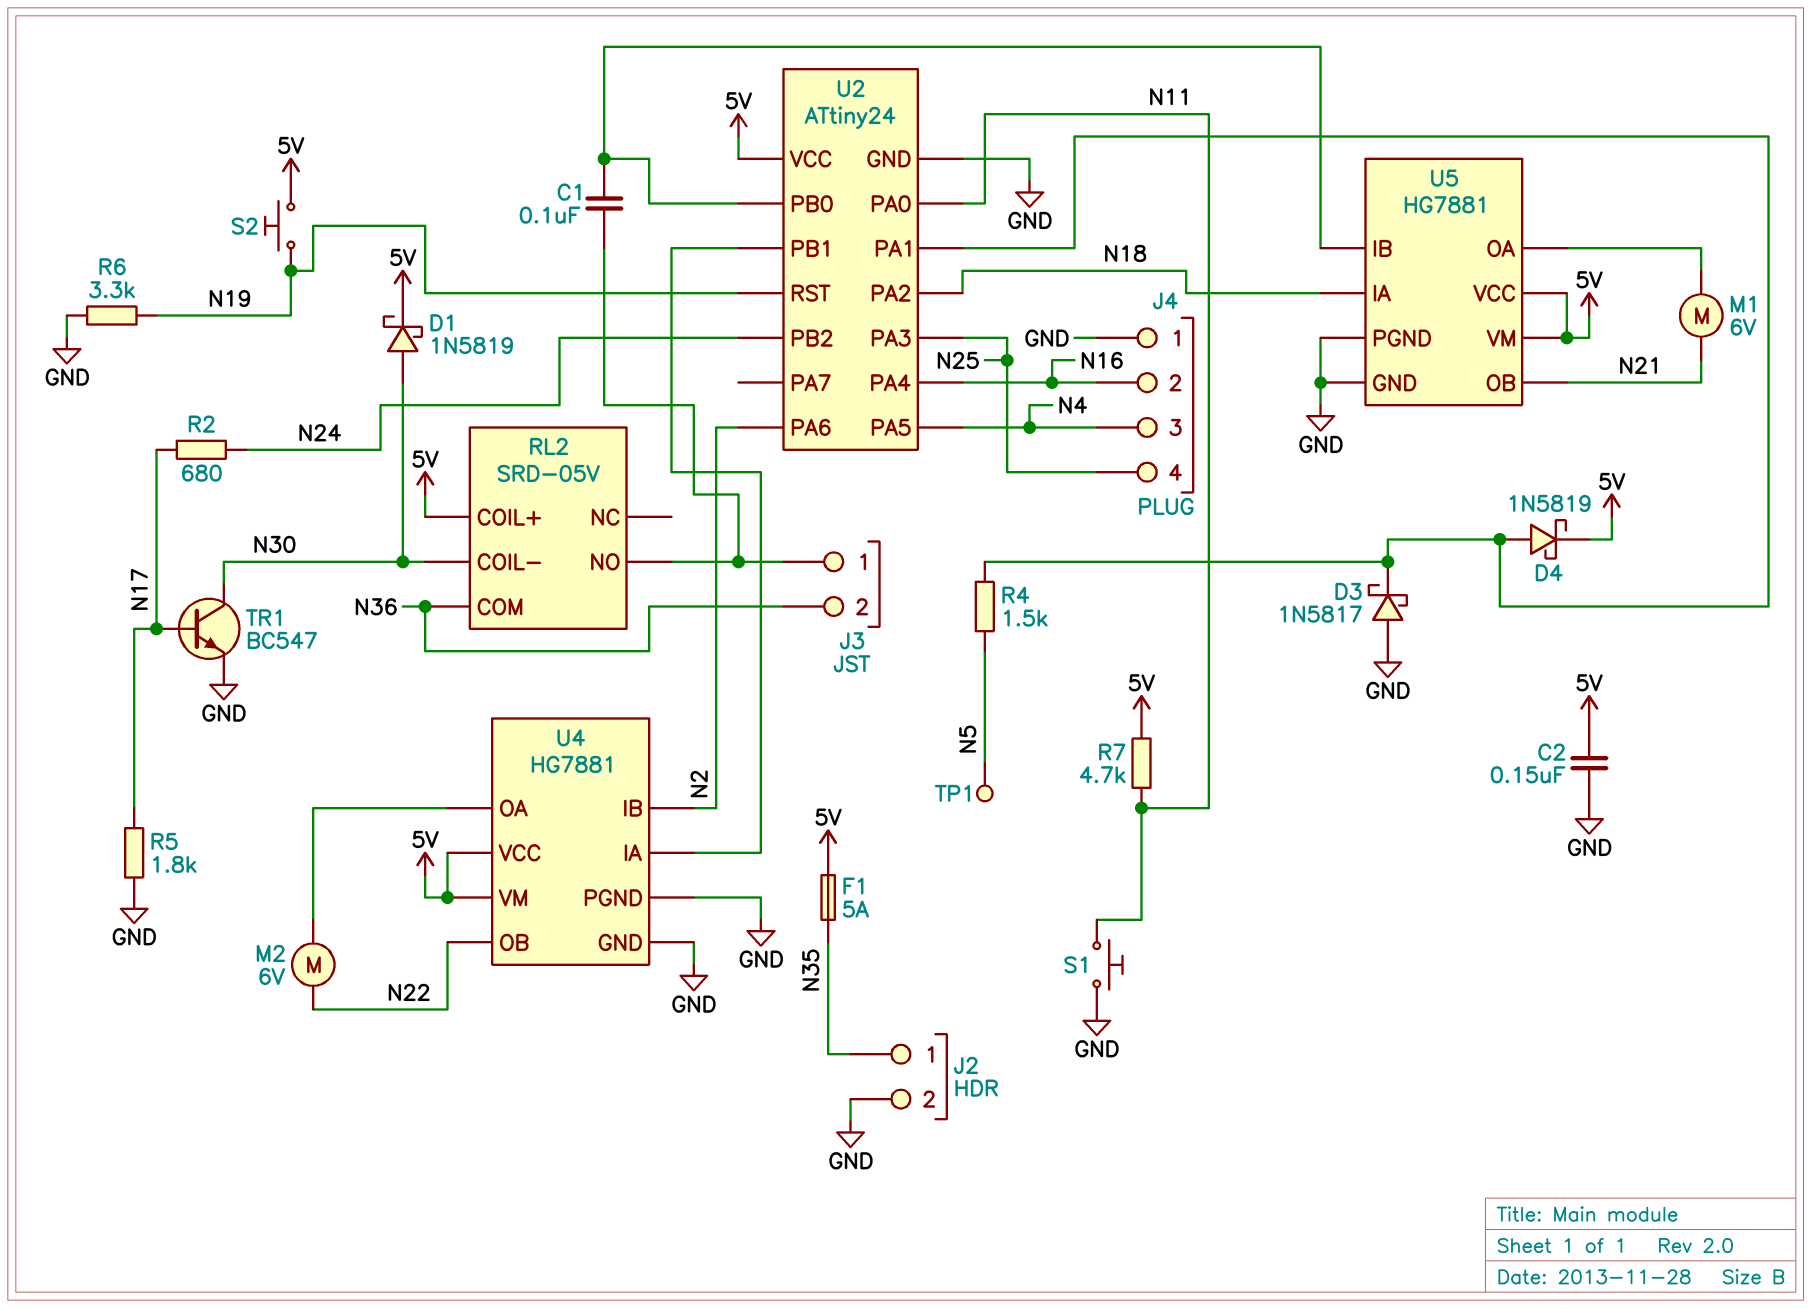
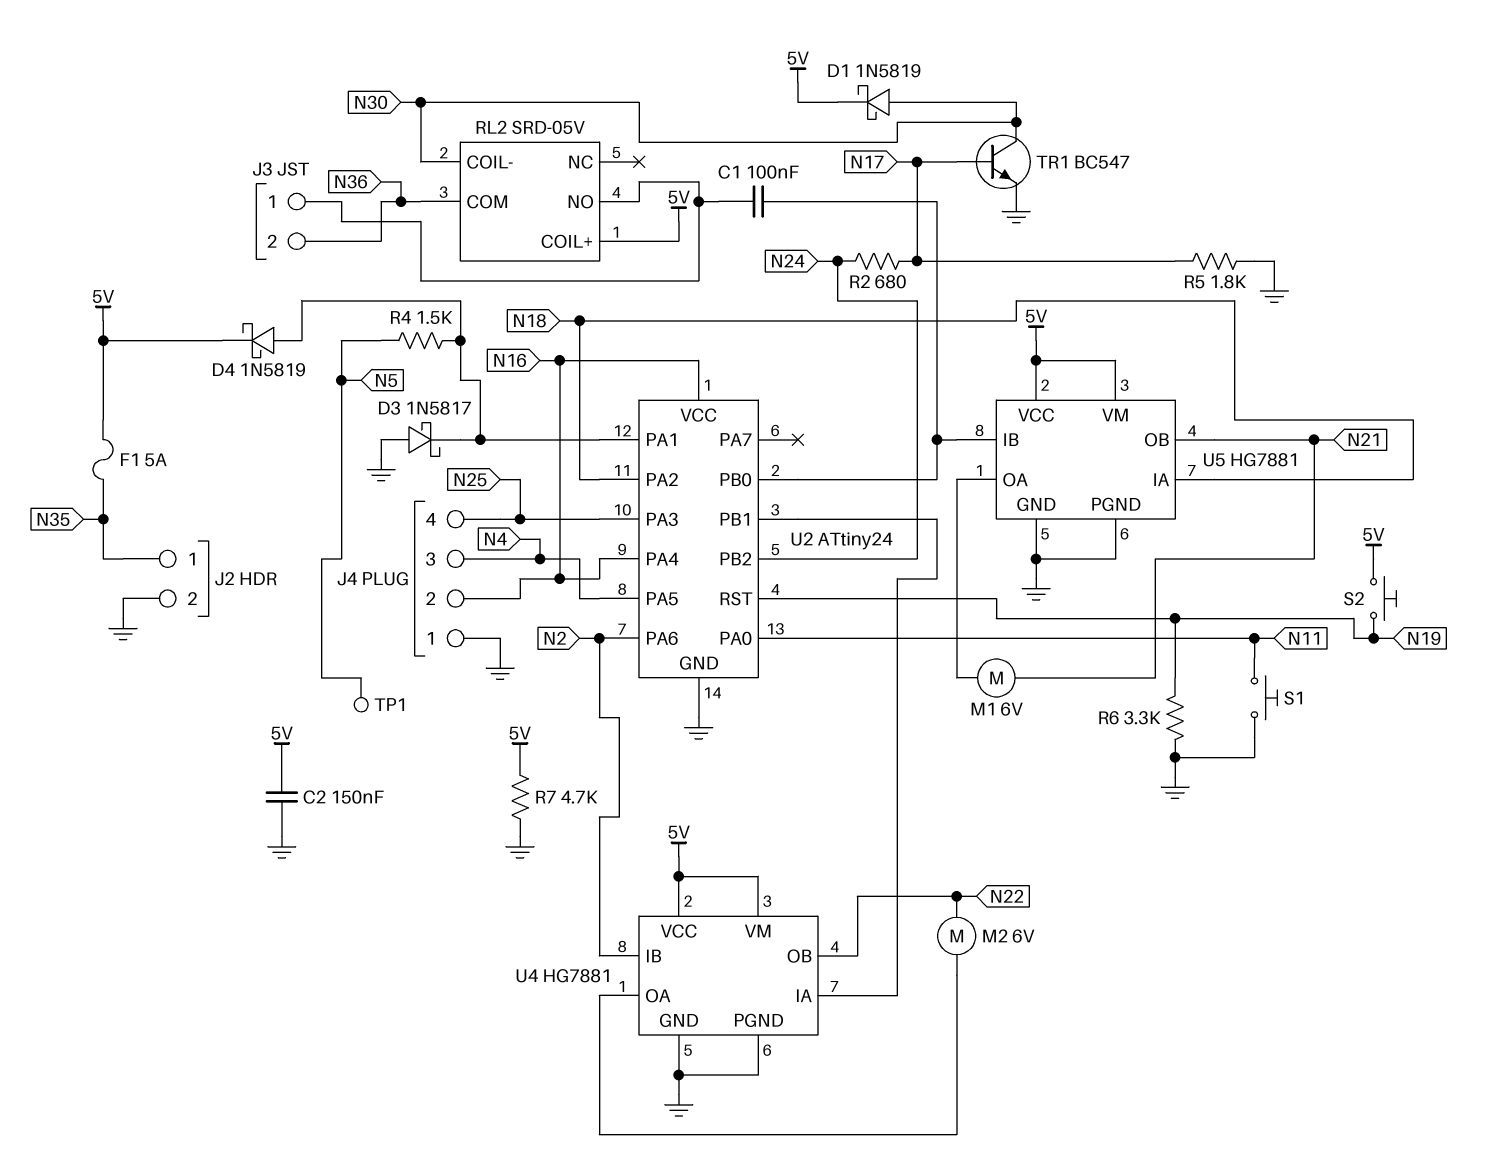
R7: 4.7k (5V, N11) -> 4.7k (5V, GND)
U2 pin VCC: 5V -> N16

